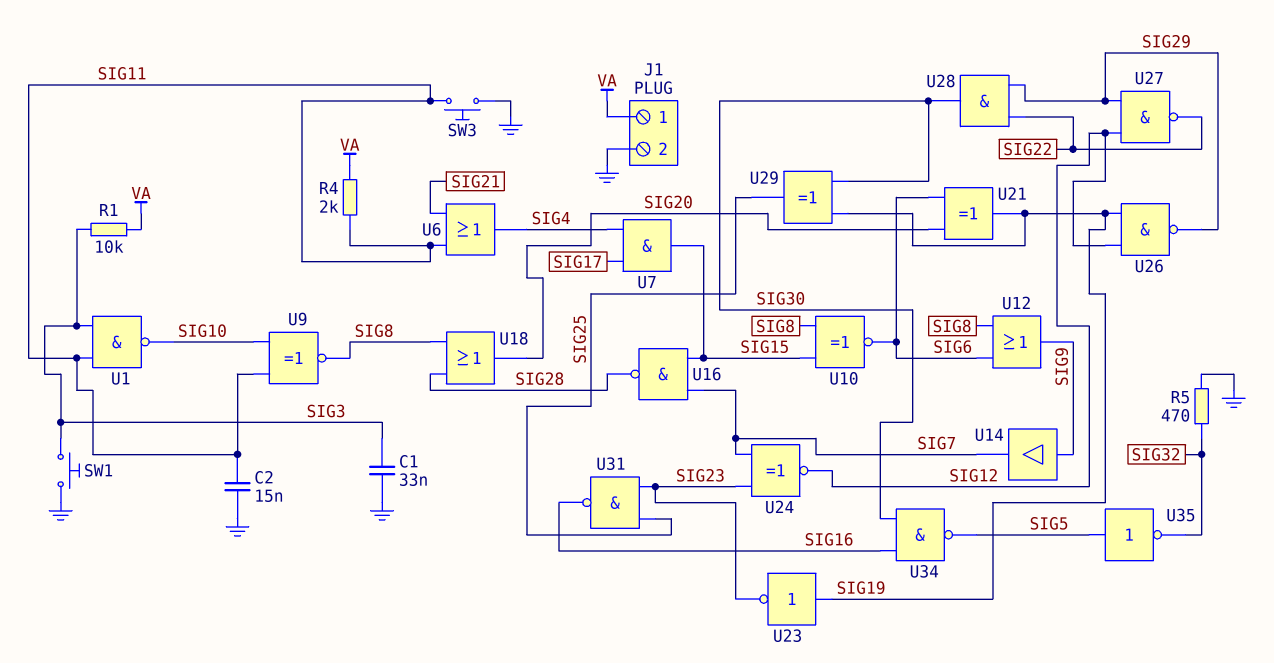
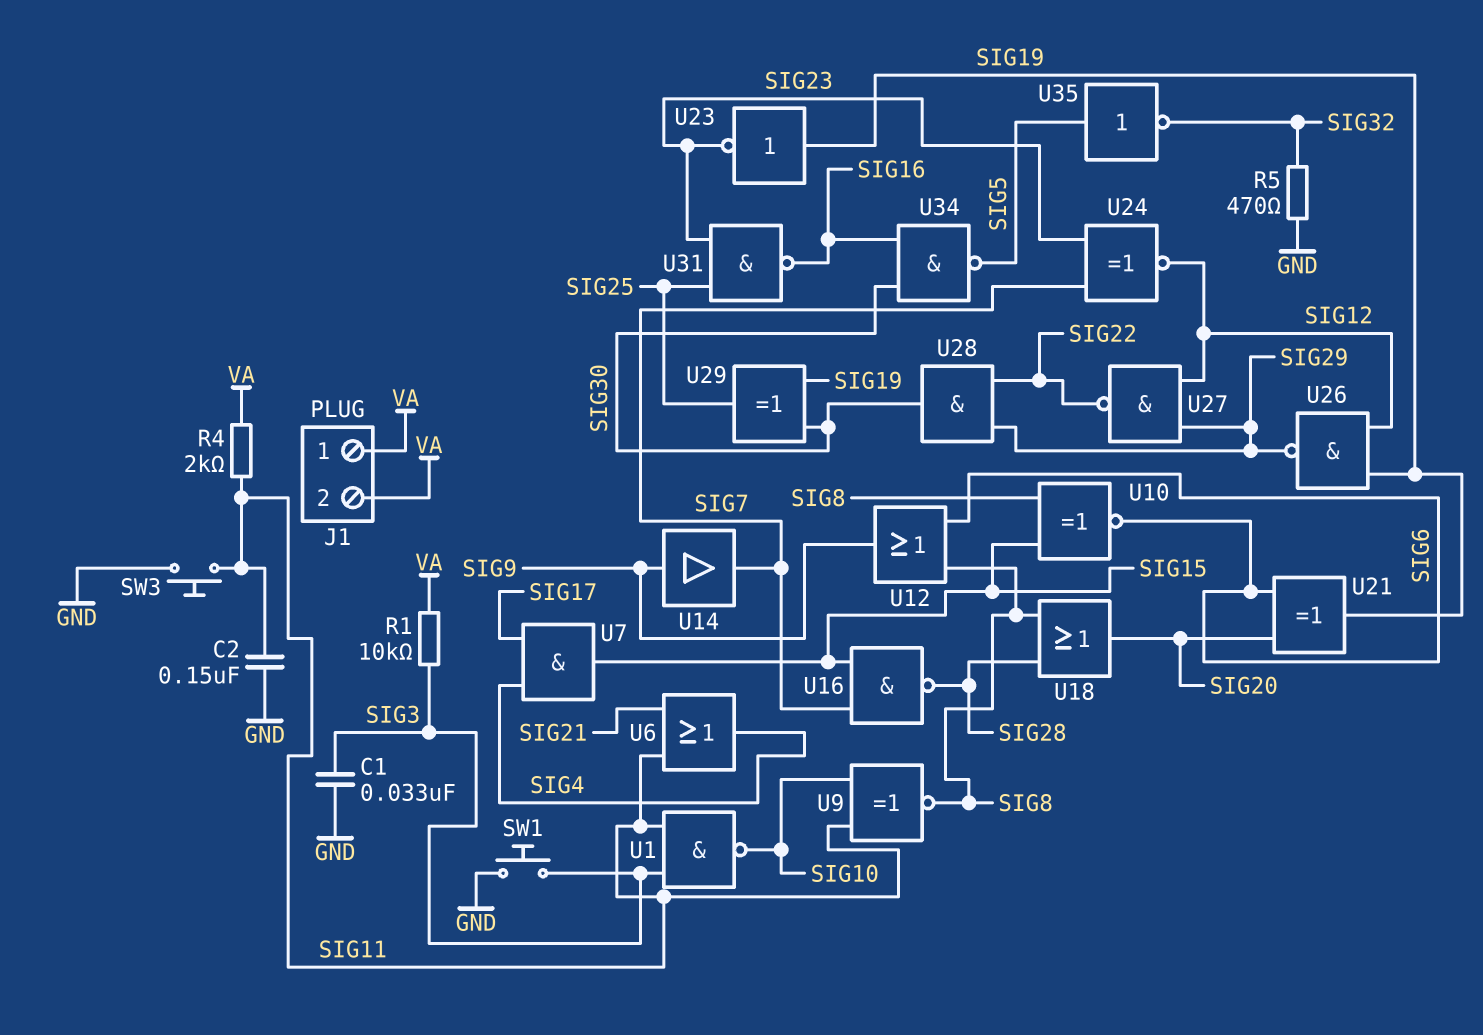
C2: 15nF (GND, SIG11) -> 150nF (GND, SIG11)
J1 pin 2: GND -> VA

